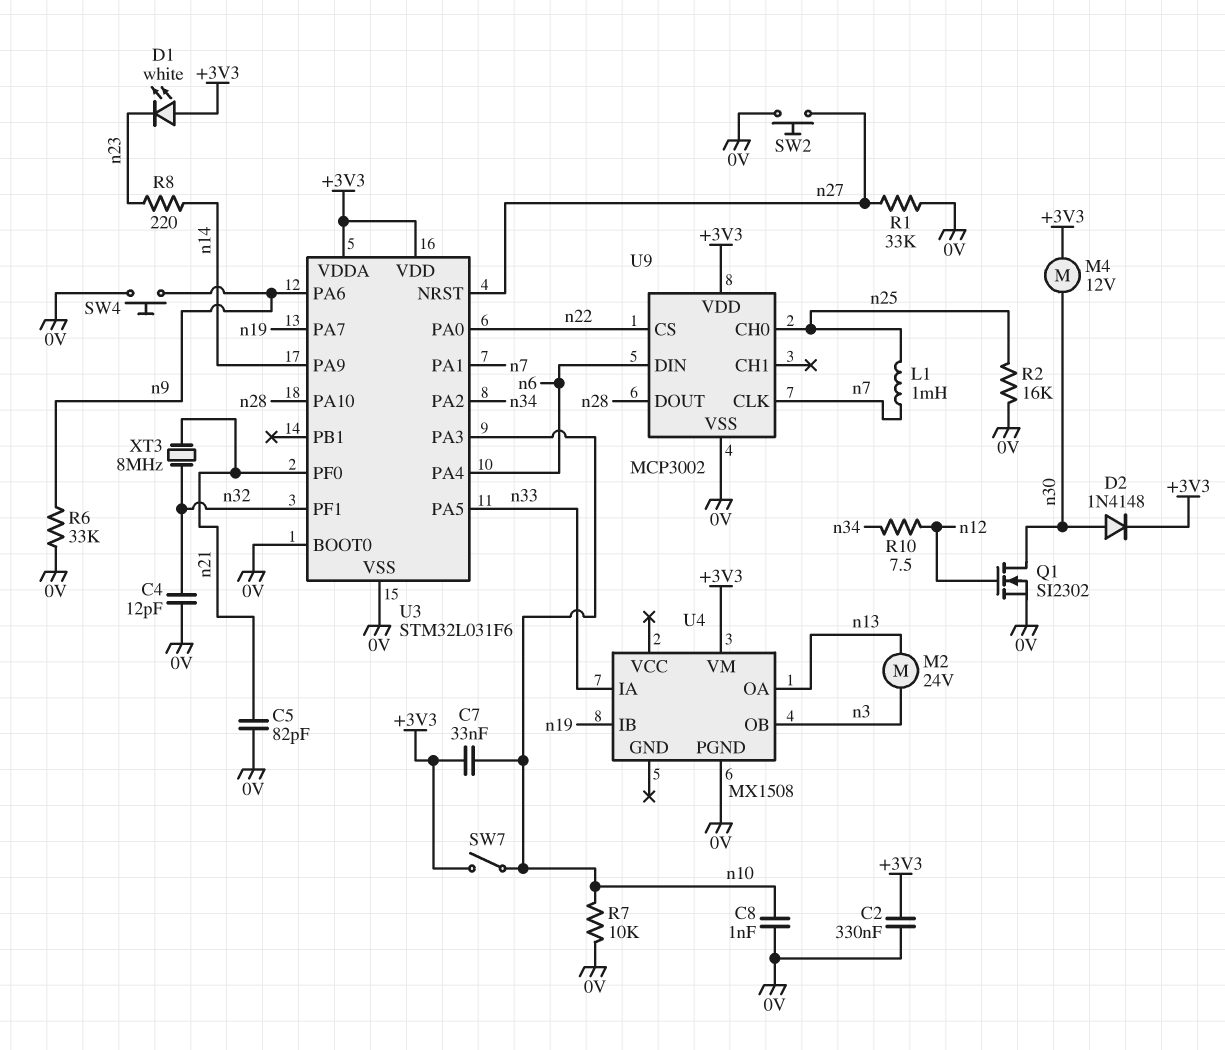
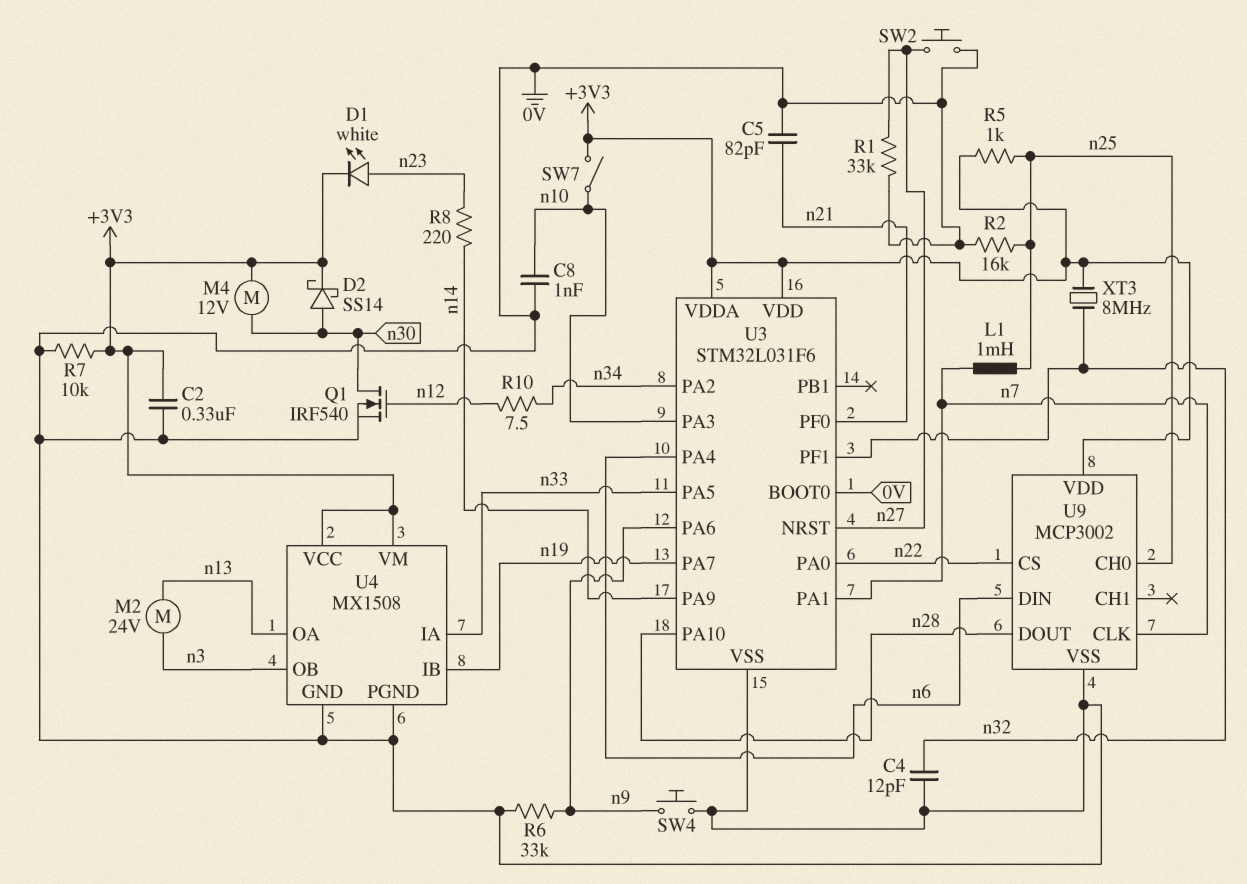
C7: 33nF (+3V3, n10) -> none
D1: LED white (A +3V3, K n23) -> LED white (A n23, K +3V3)
D2: diode 1N4148 (A n30, K +3V3) -> schottky SS14 (A n30, K +3V3)
Q1: NMOS SI2302 (G n12, D n30, S 0V) -> NMOS IRF540 (G n12, D n30, S 0V)
R5: none -> 1k (+3V3, n25)
R7: 10k (0V, n10) -> 10k (+3V3, 0V)
U4 pin GND: none -> 0V
U4 pin VCC: none -> +3V3
XT3: 8MHz (n21, n32) -> 8MHz (+3V3, n32)

